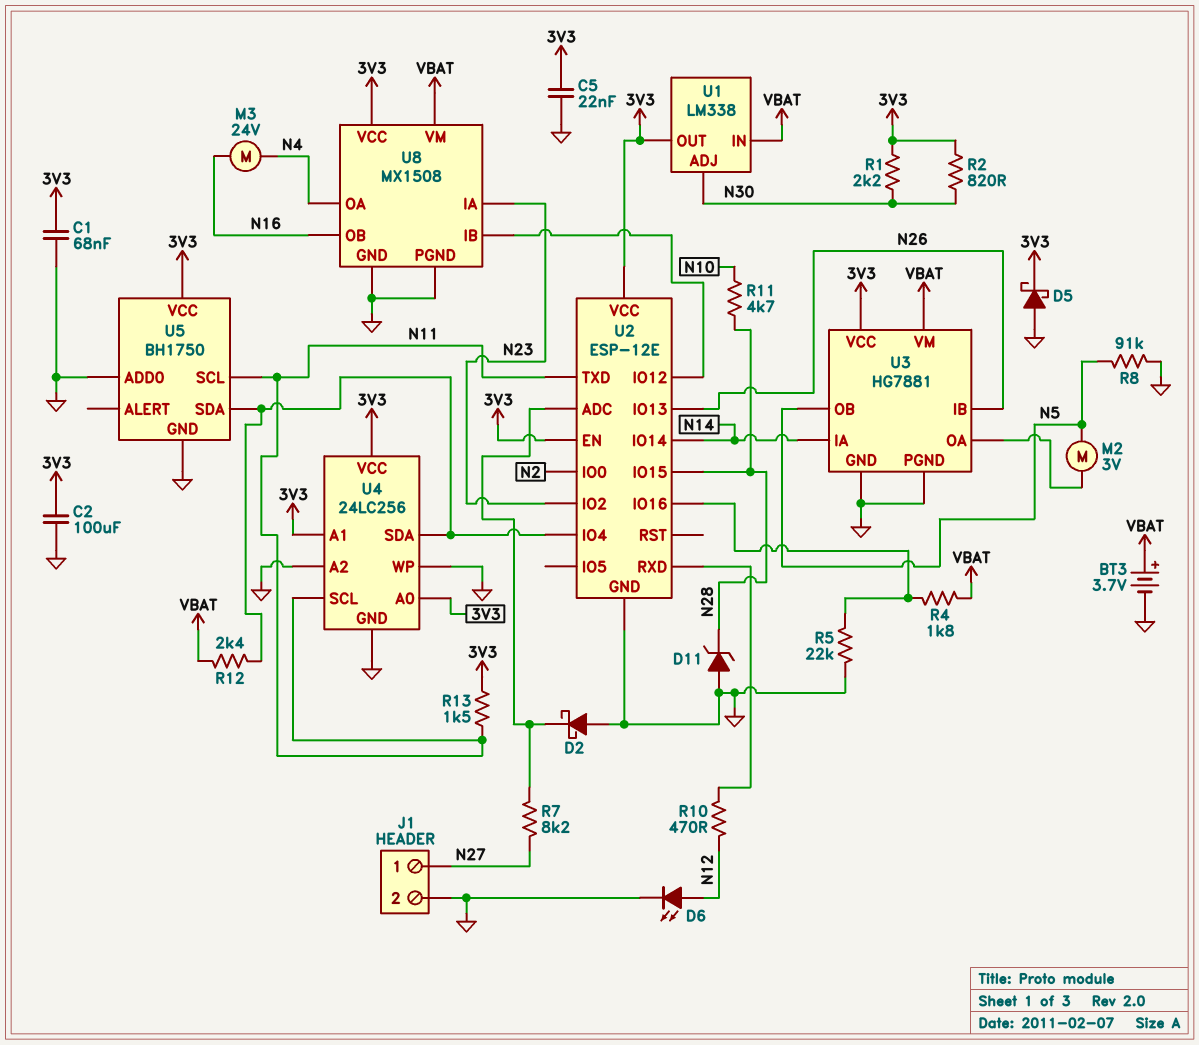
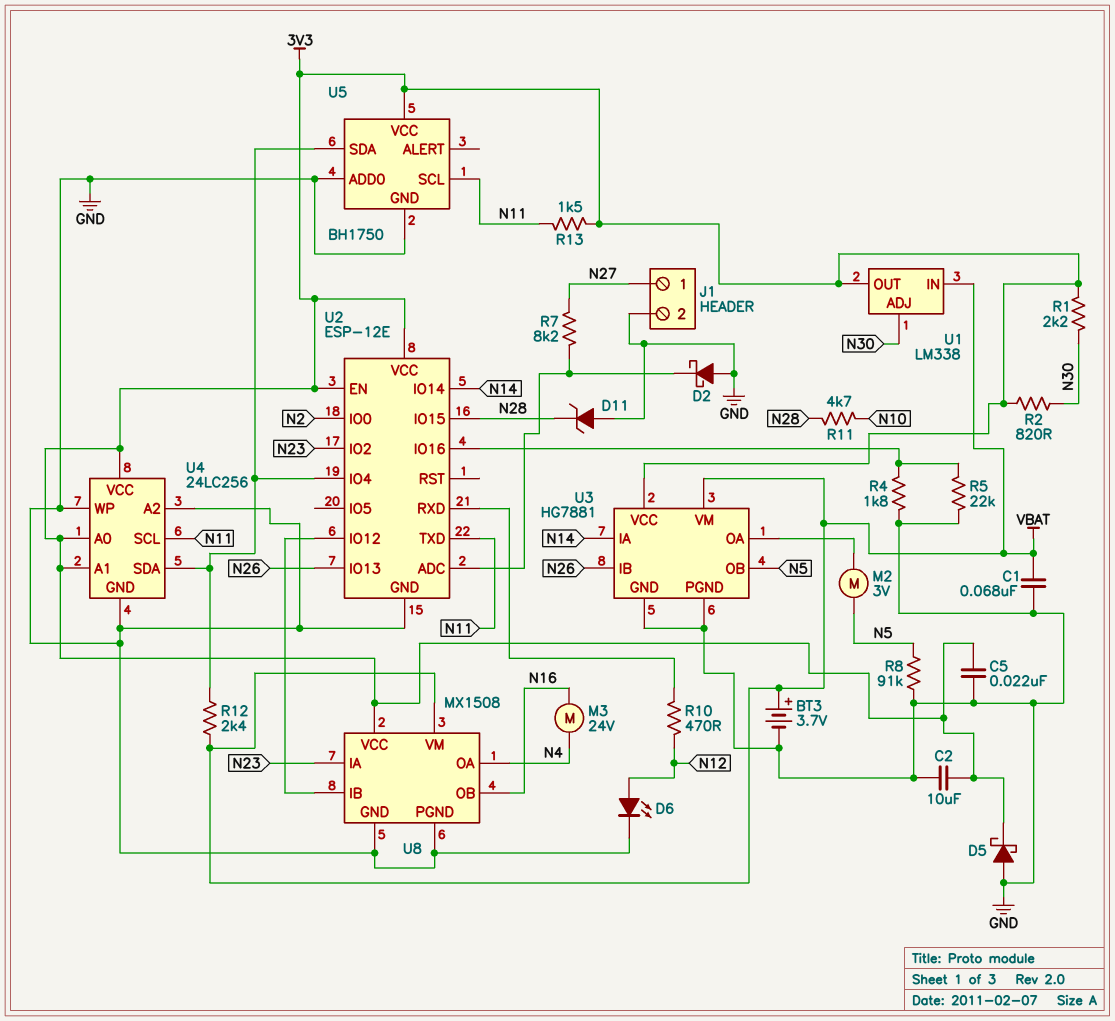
C1: 68nF (3V3, GND) -> 68nF (GND, VBAT)
C2: 100uF (3V3, GND) -> 10uF (3V3, GND)
R4: 1.8k (U2/IO16, VBAT) -> 1.8k (GND, U2/IO16)

